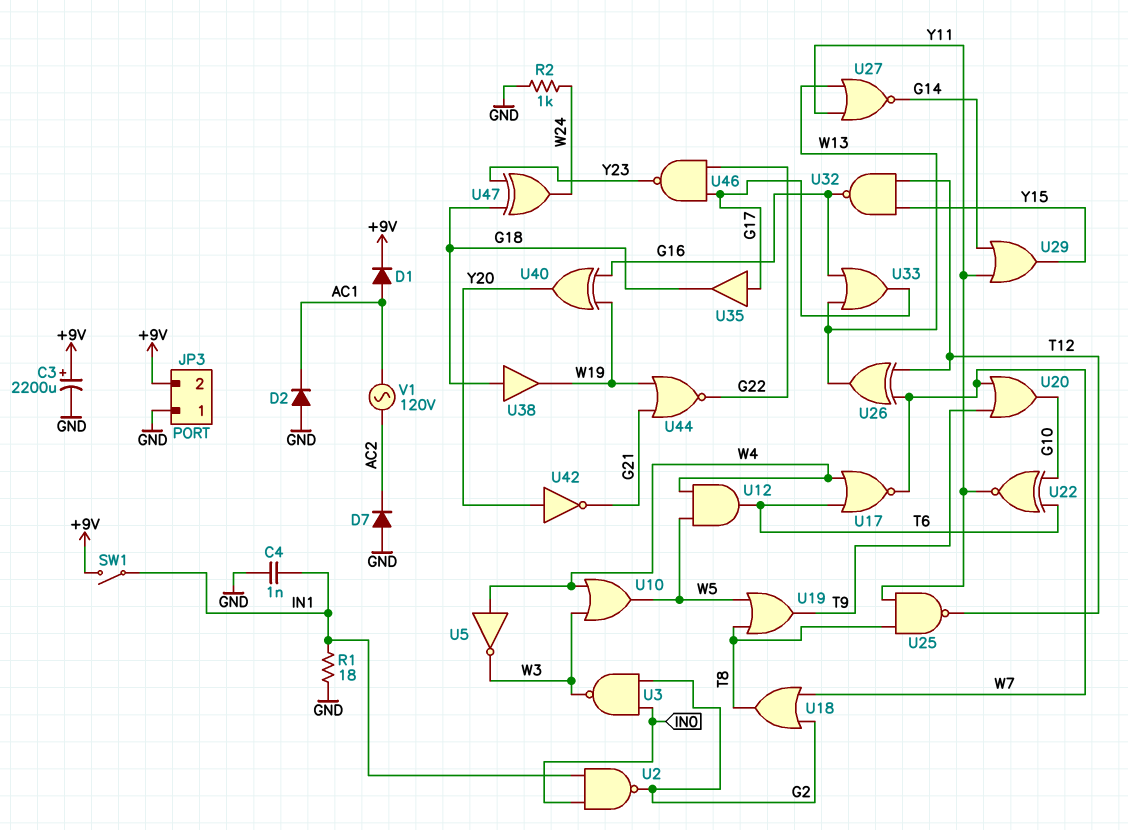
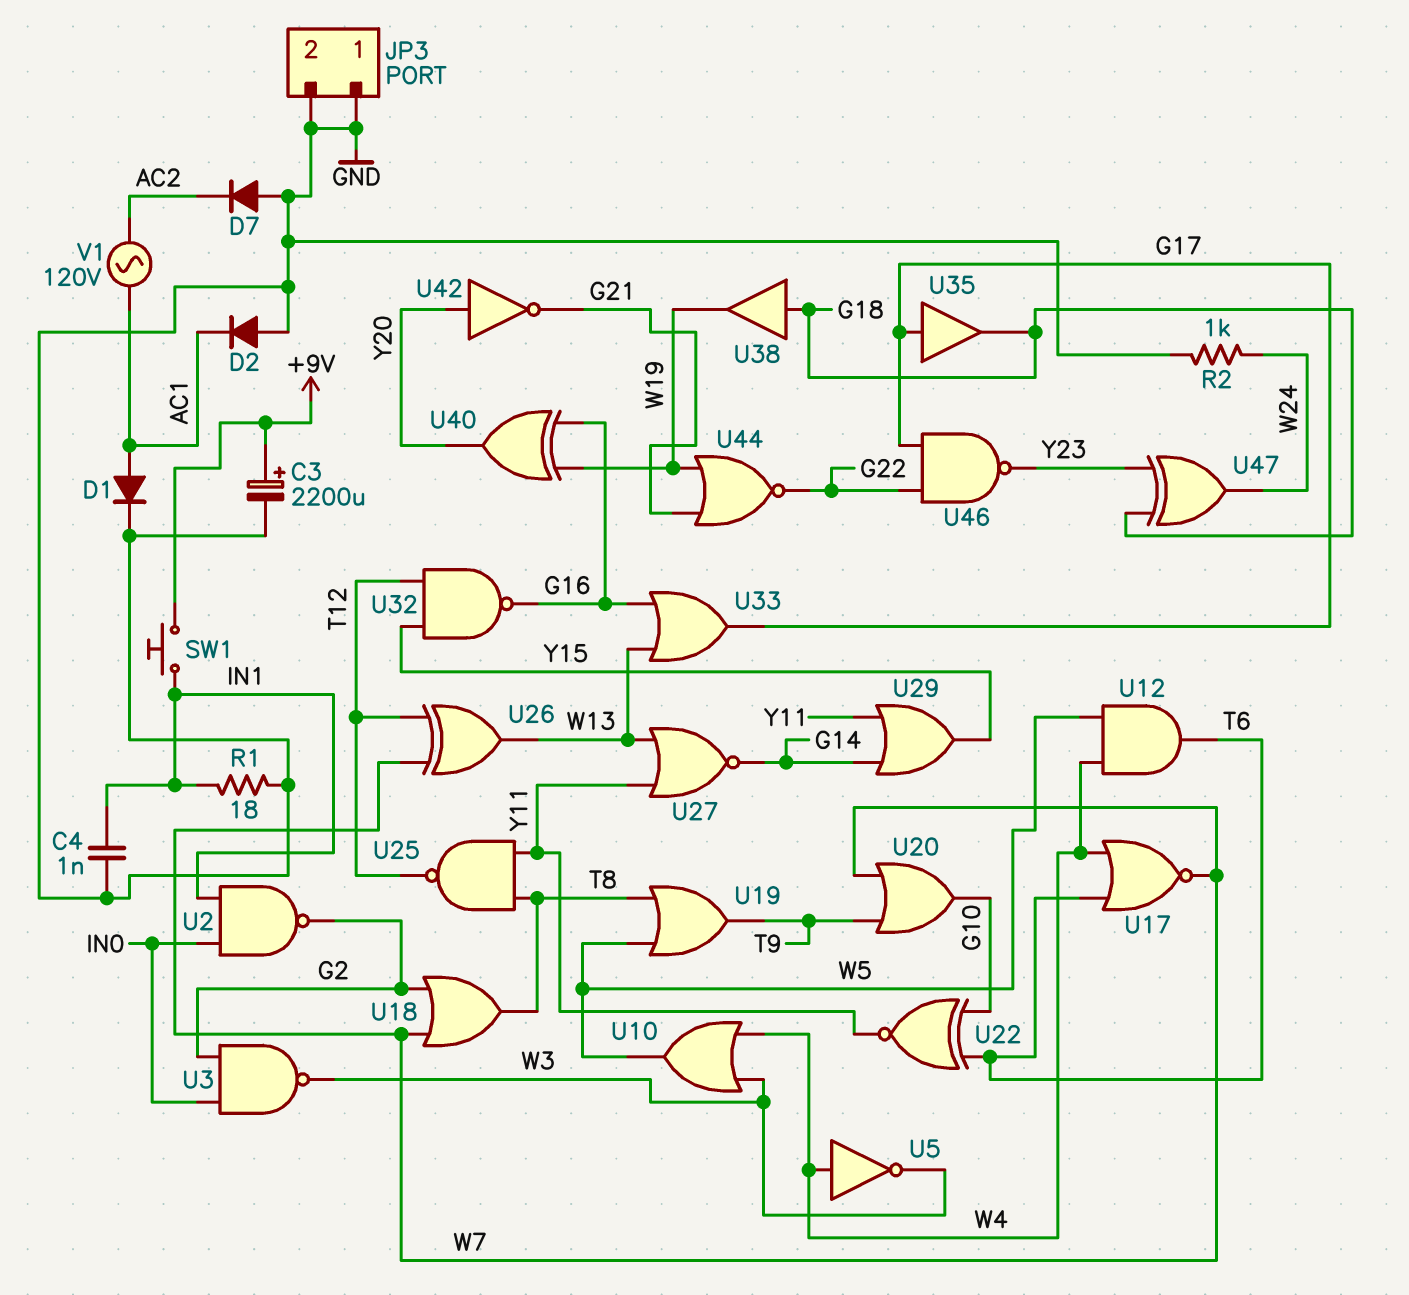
D1: diode (A AC1, K +9V) -> diode (A AC1, K GND)
JP3 pin 2: +9V -> GND
SW1: switch (+9V, IN1) -> button (+9V, IN1)

